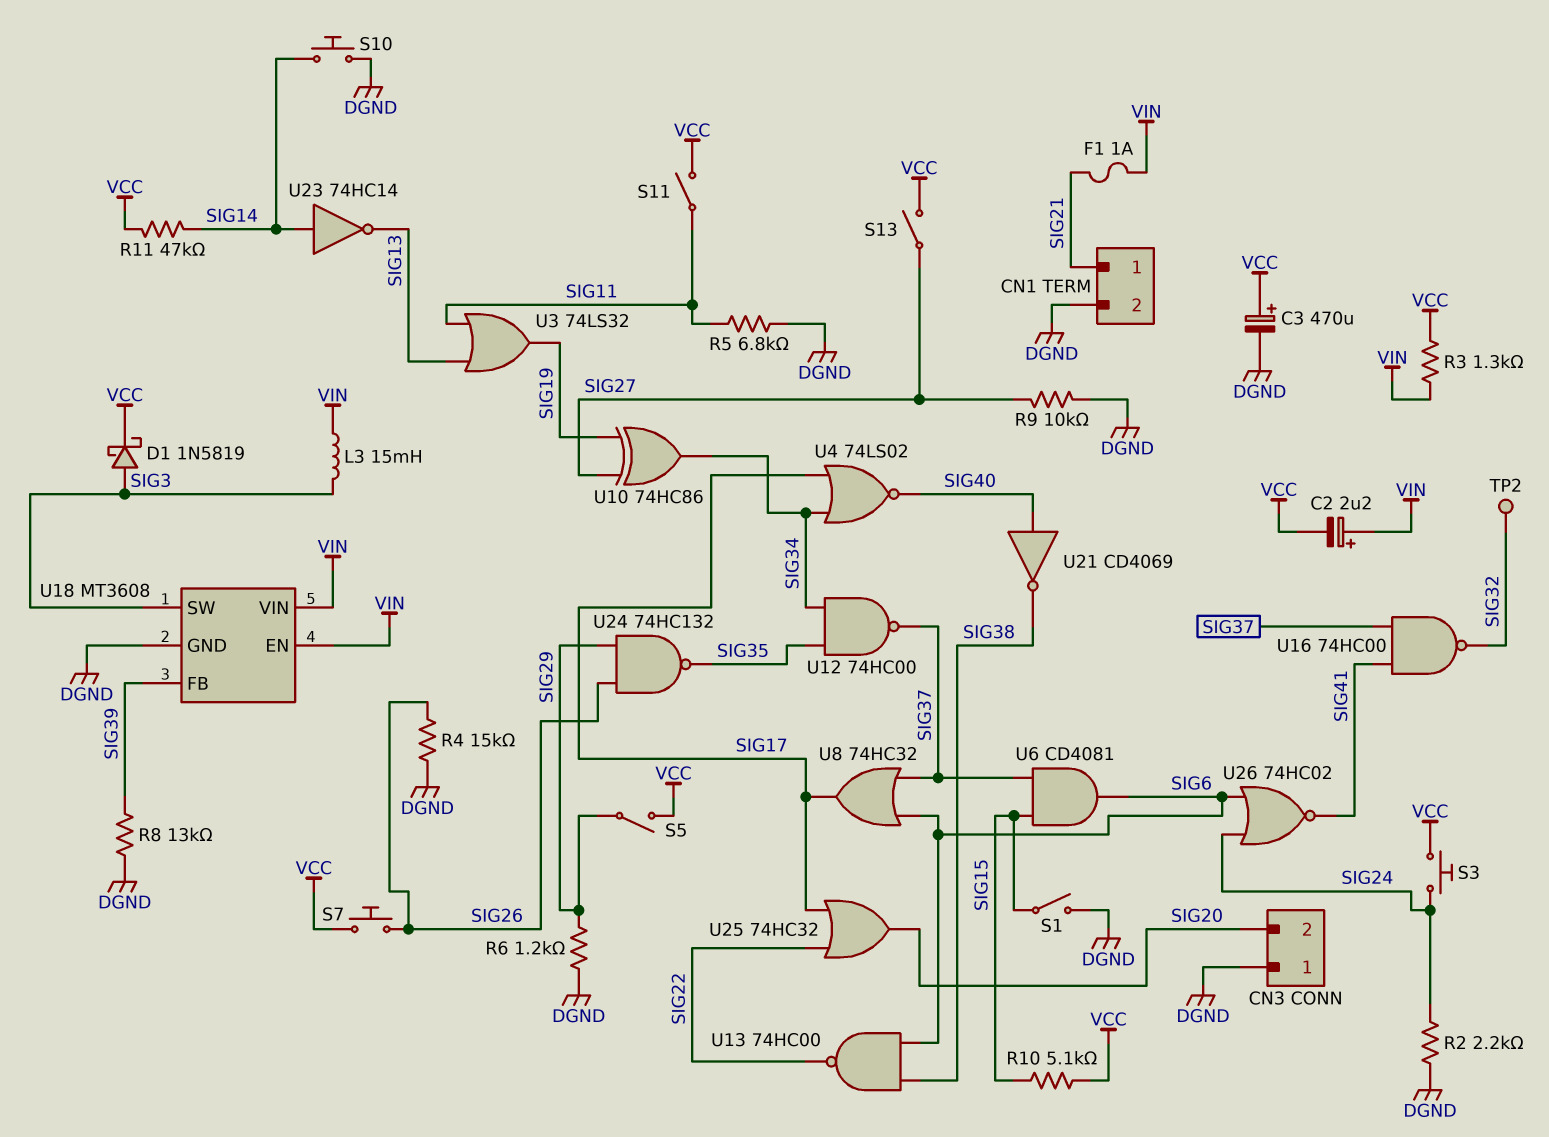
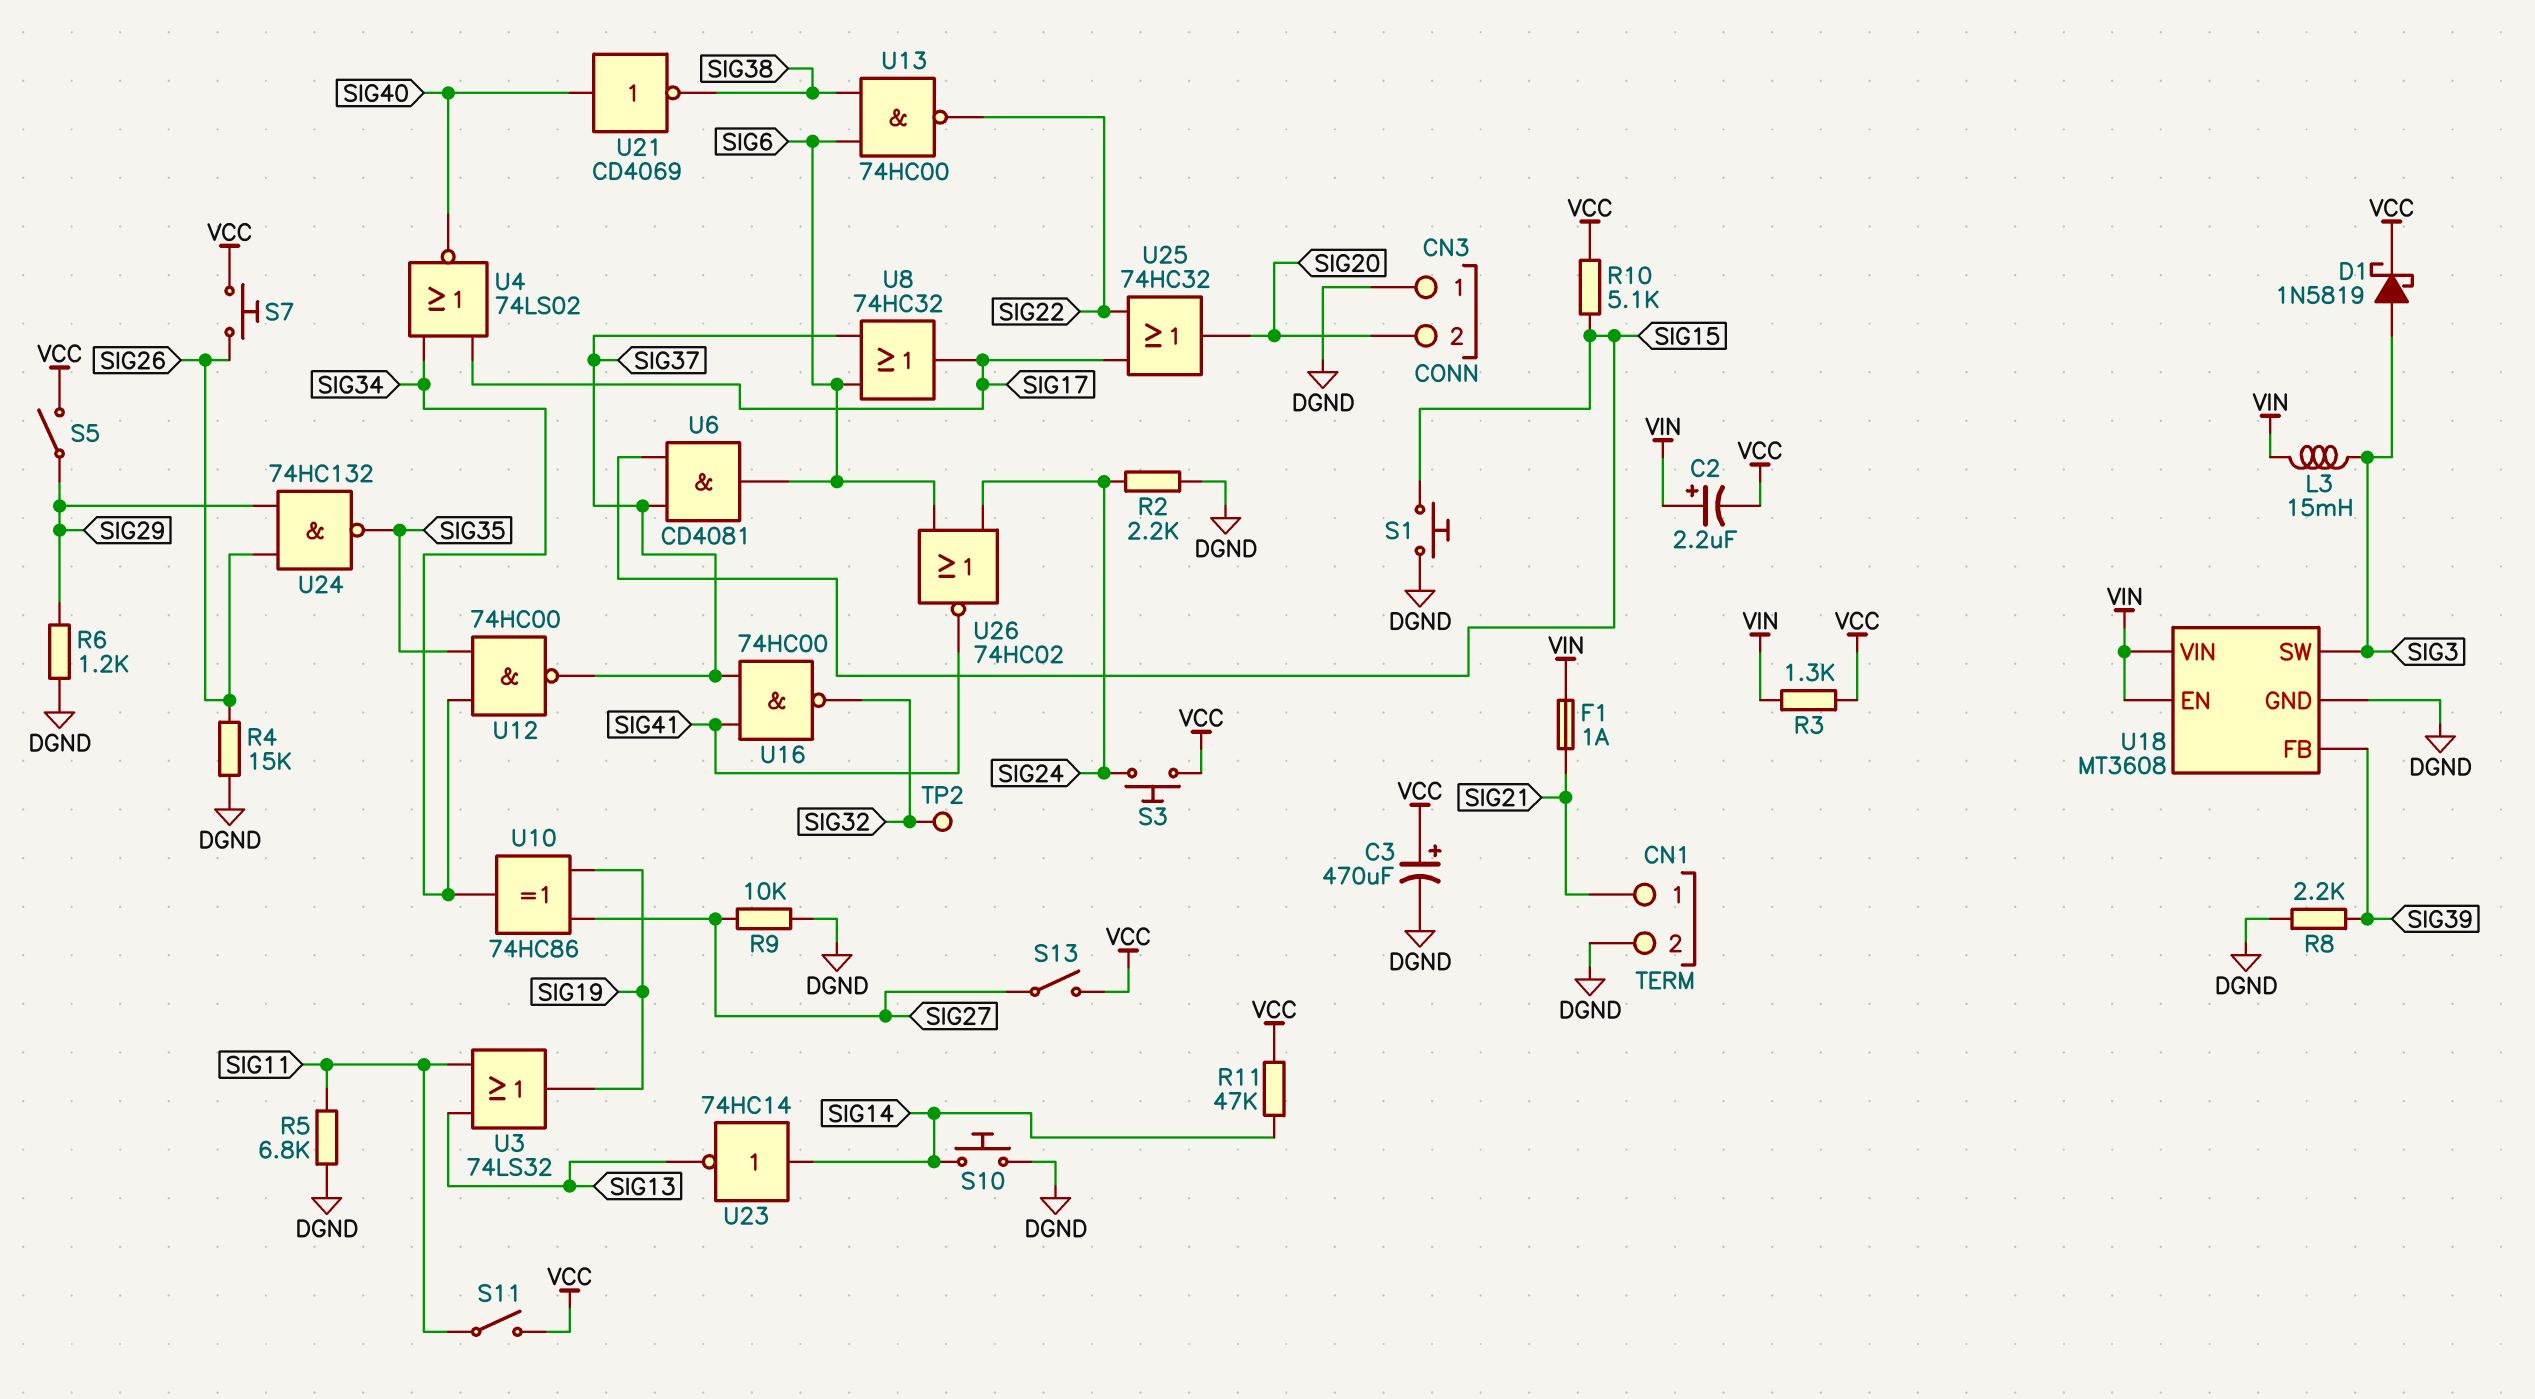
R8: 13k (DGND, SIG39) -> 2.2k (DGND, SIG39)
S1: switch (DGND, SIG15) -> button (DGND, SIG15)

